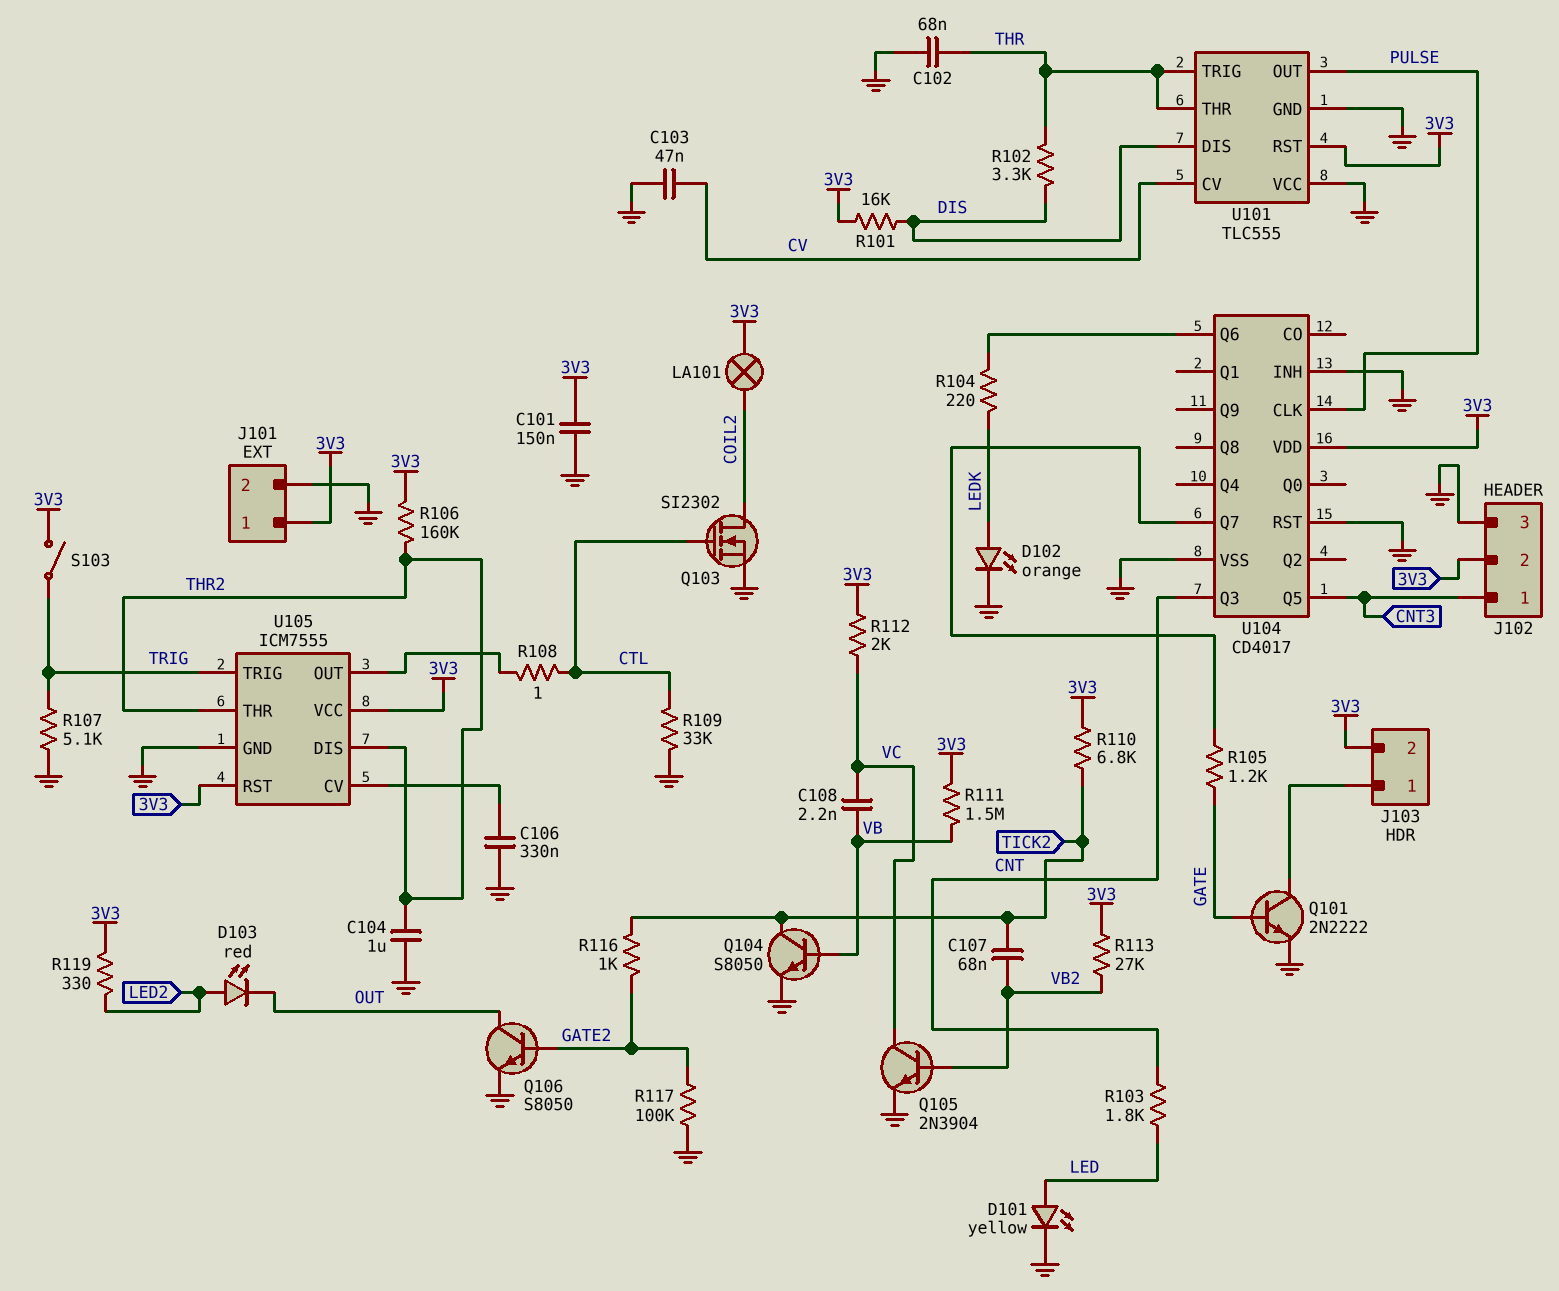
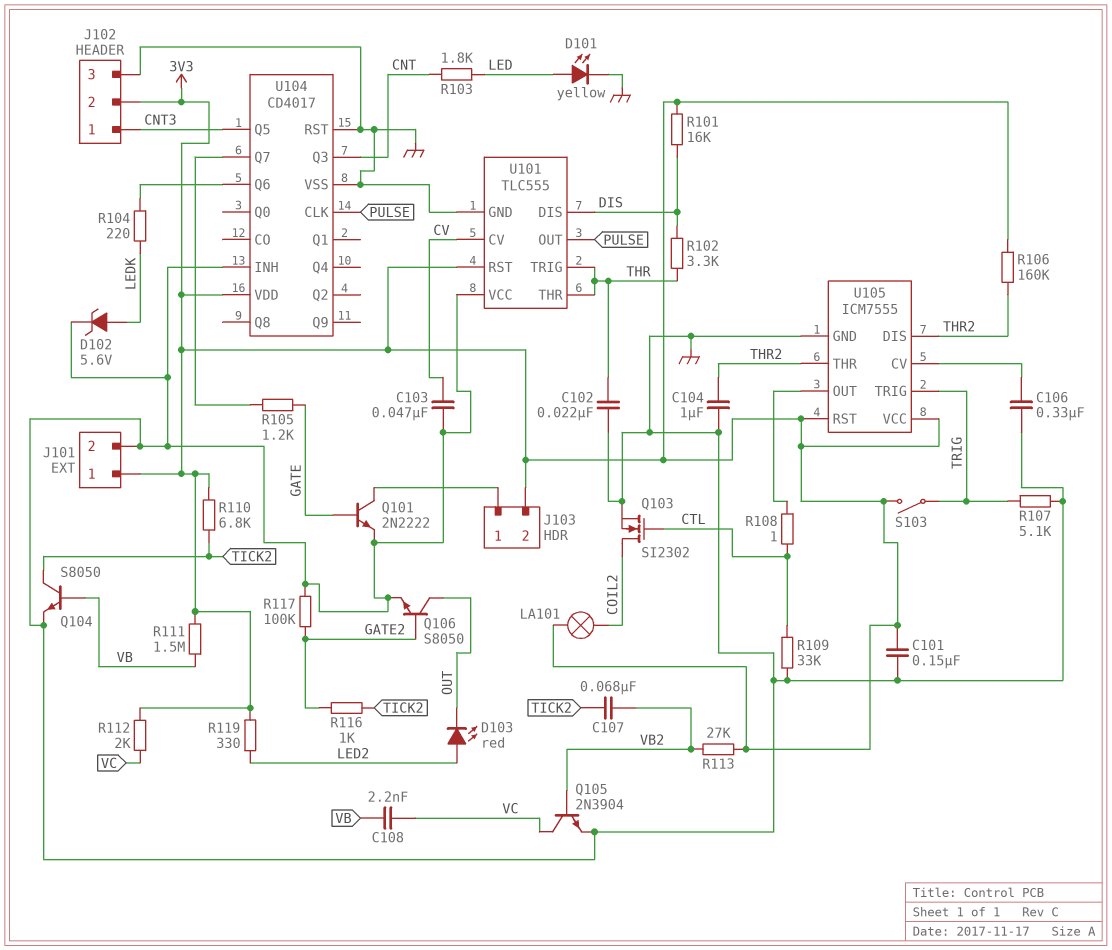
C102: 68nF (GND, THR) -> 22nF (GND, THR)
D102: LED orange (A LEDK, K GND) -> zener 5.6V (A LEDK, K GND)

